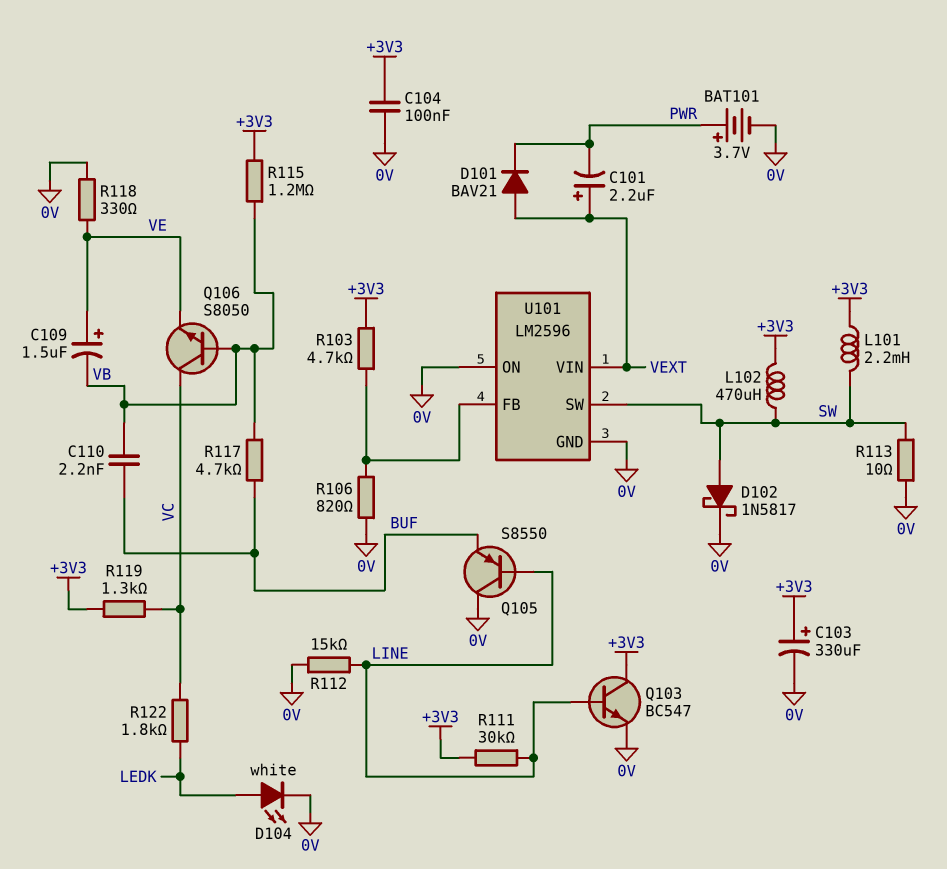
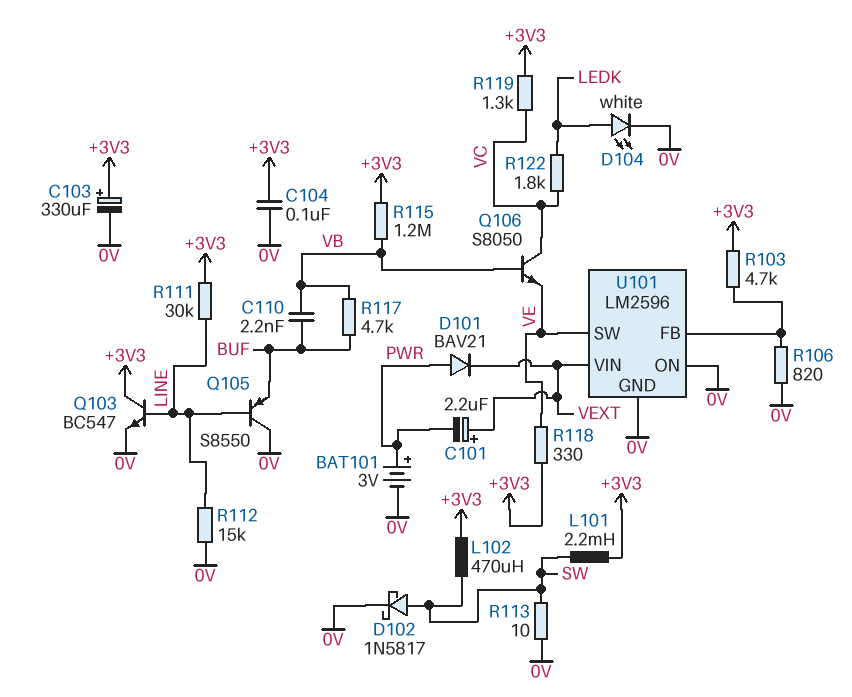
BAT101: 3.7V (plus PWR, minus 0V) -> 3V (plus PWR, minus 0V)
C109: 1.5uF (plus VE, minus VB) -> none
D101: diode BAV21 (A VEXT, K PWR) -> diode BAV21 (A PWR, K VEXT)
R118: 330 (0V, VE) -> 330 (+3V3, VE)
U101 pin SW: SW -> VE

